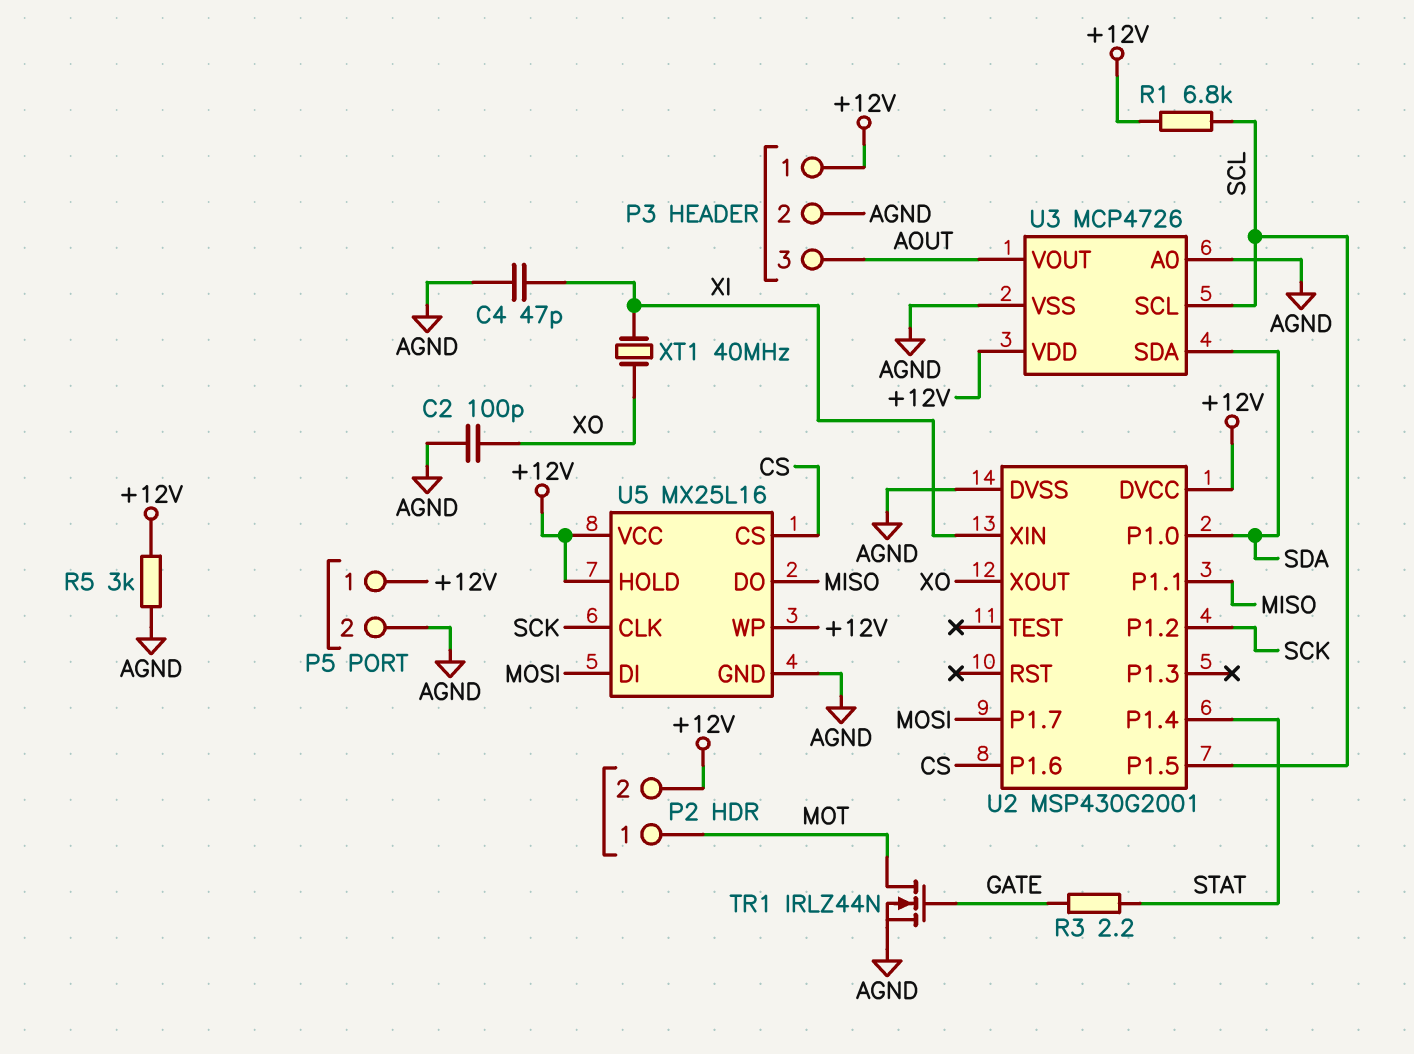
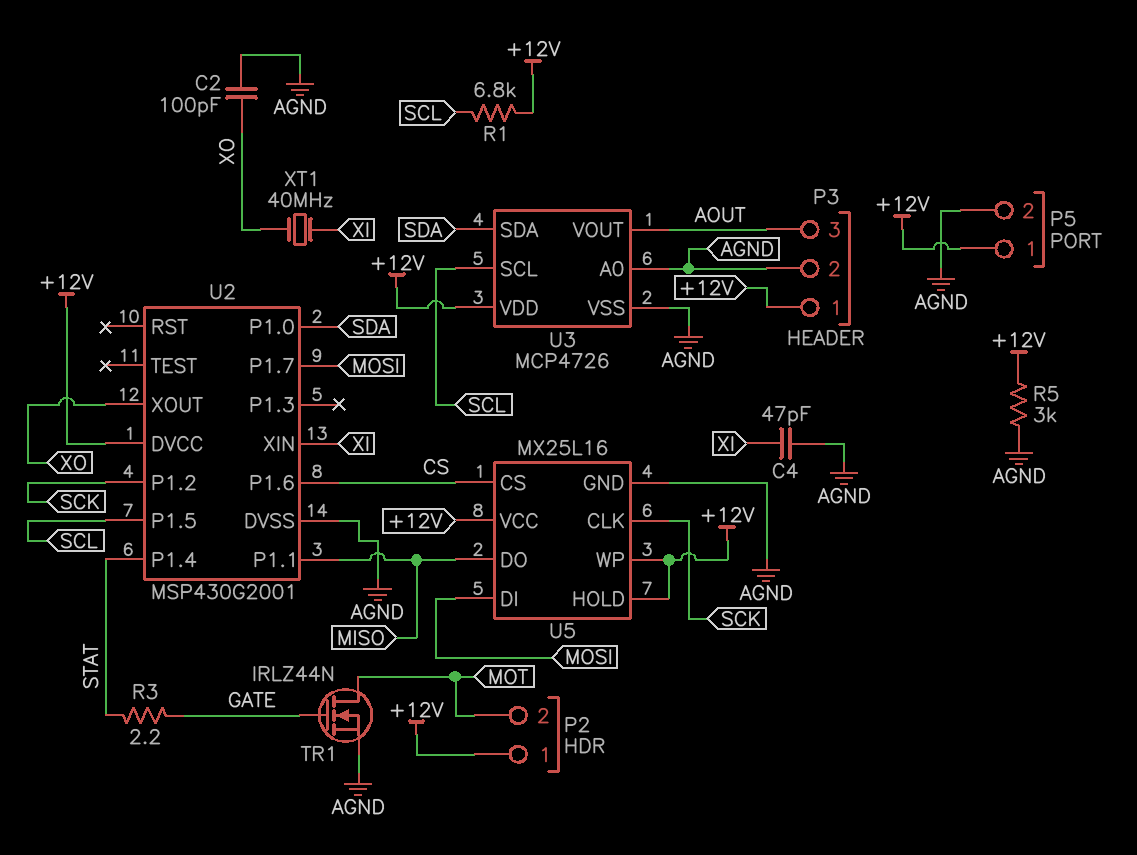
P2 pin 1: MOT -> +12V
P2 pin 2: +12V -> MOT

